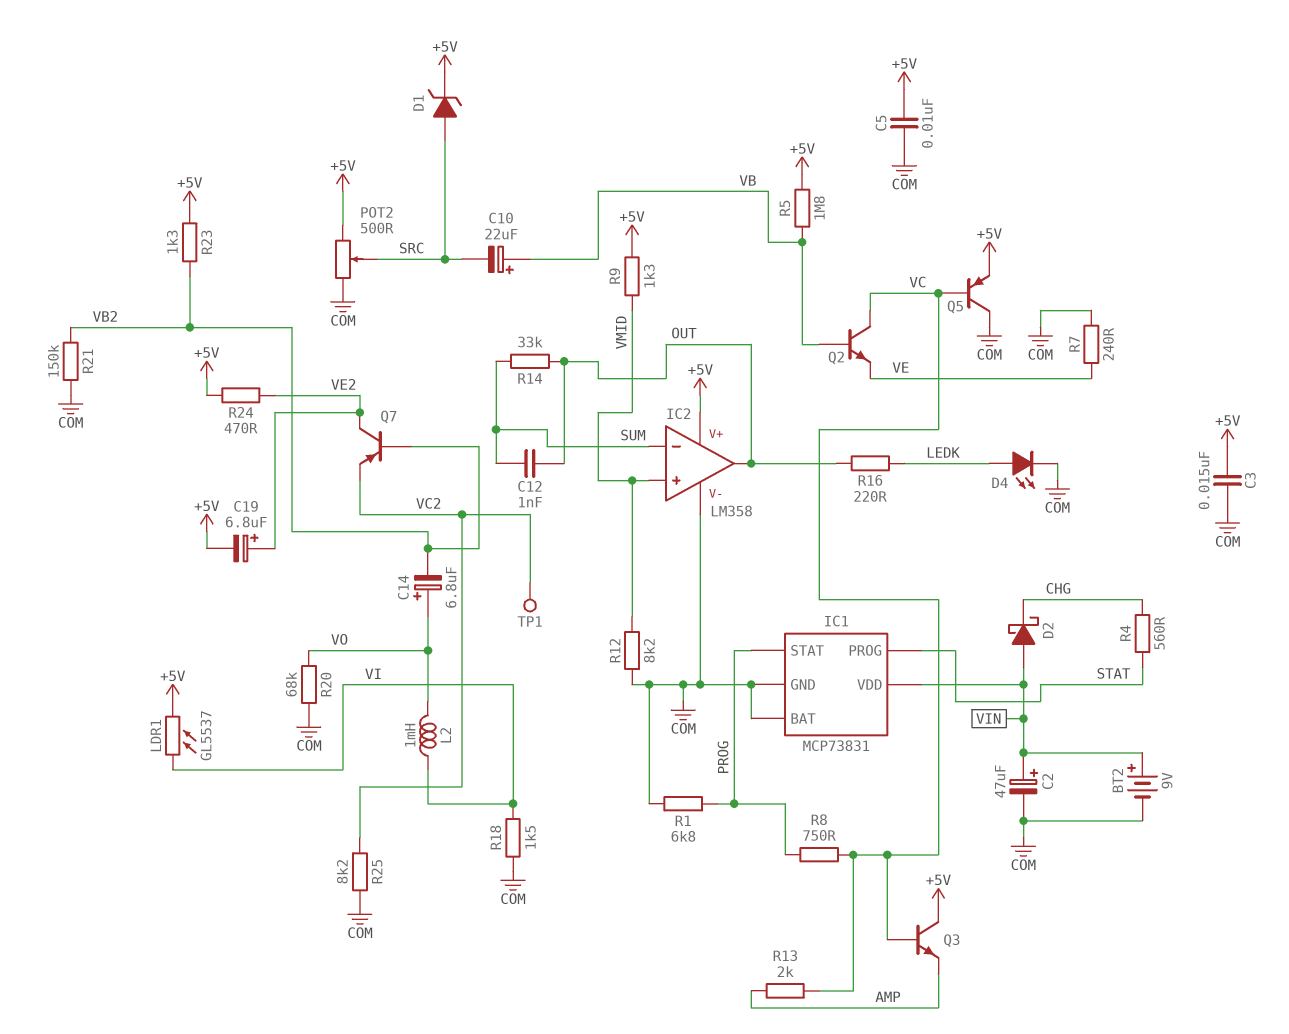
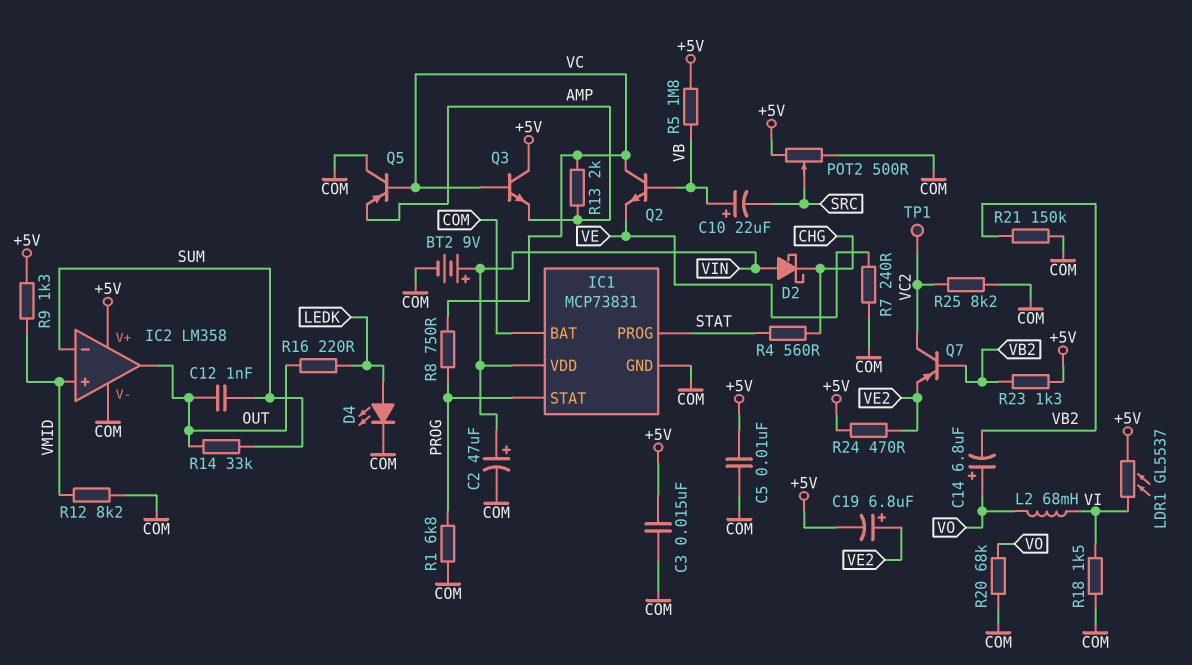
D1: zener (A SRC, K +5V) -> none
L2: 1mH (VI, VO) -> 68mH (VI, VO)
Q5: PNP (B VC, C COM, E +5V) -> PNP (B VC, C COM, E AMP)
Q7: PNP (B VB2, C VE2, E VC2) -> PNP (B VB2, C VC2, E VE2)

